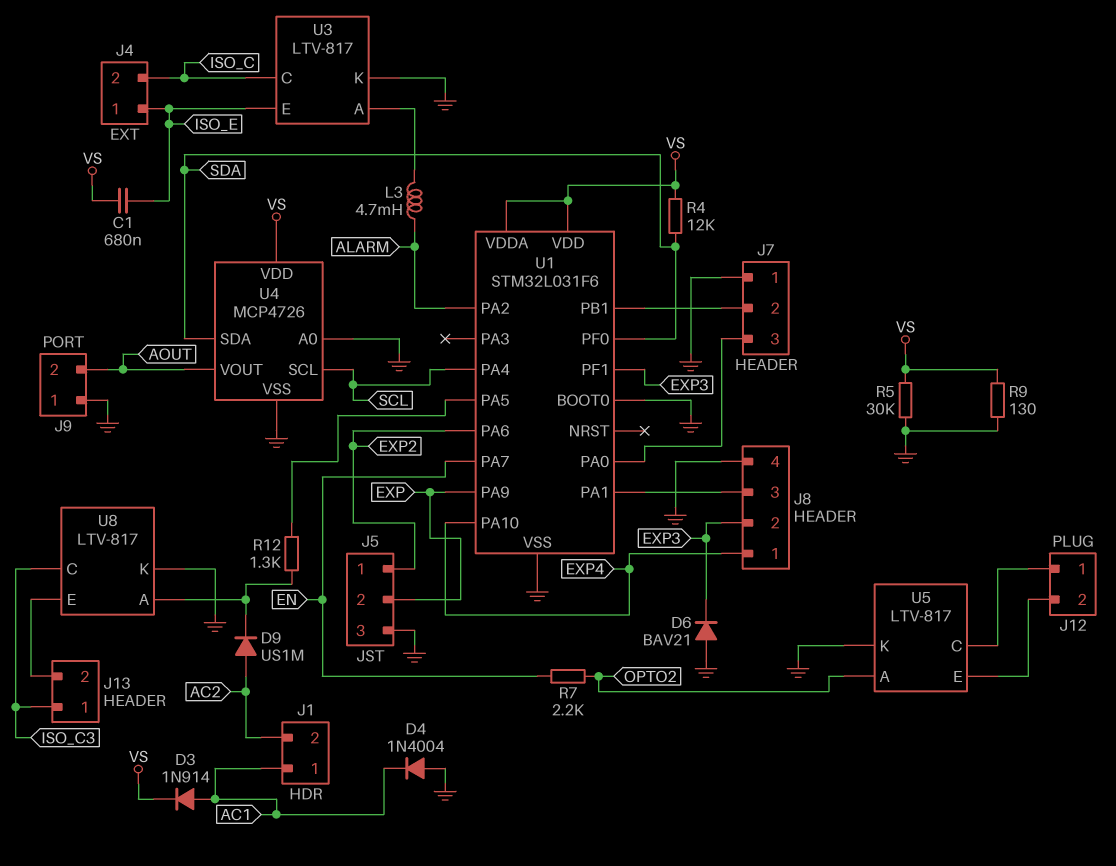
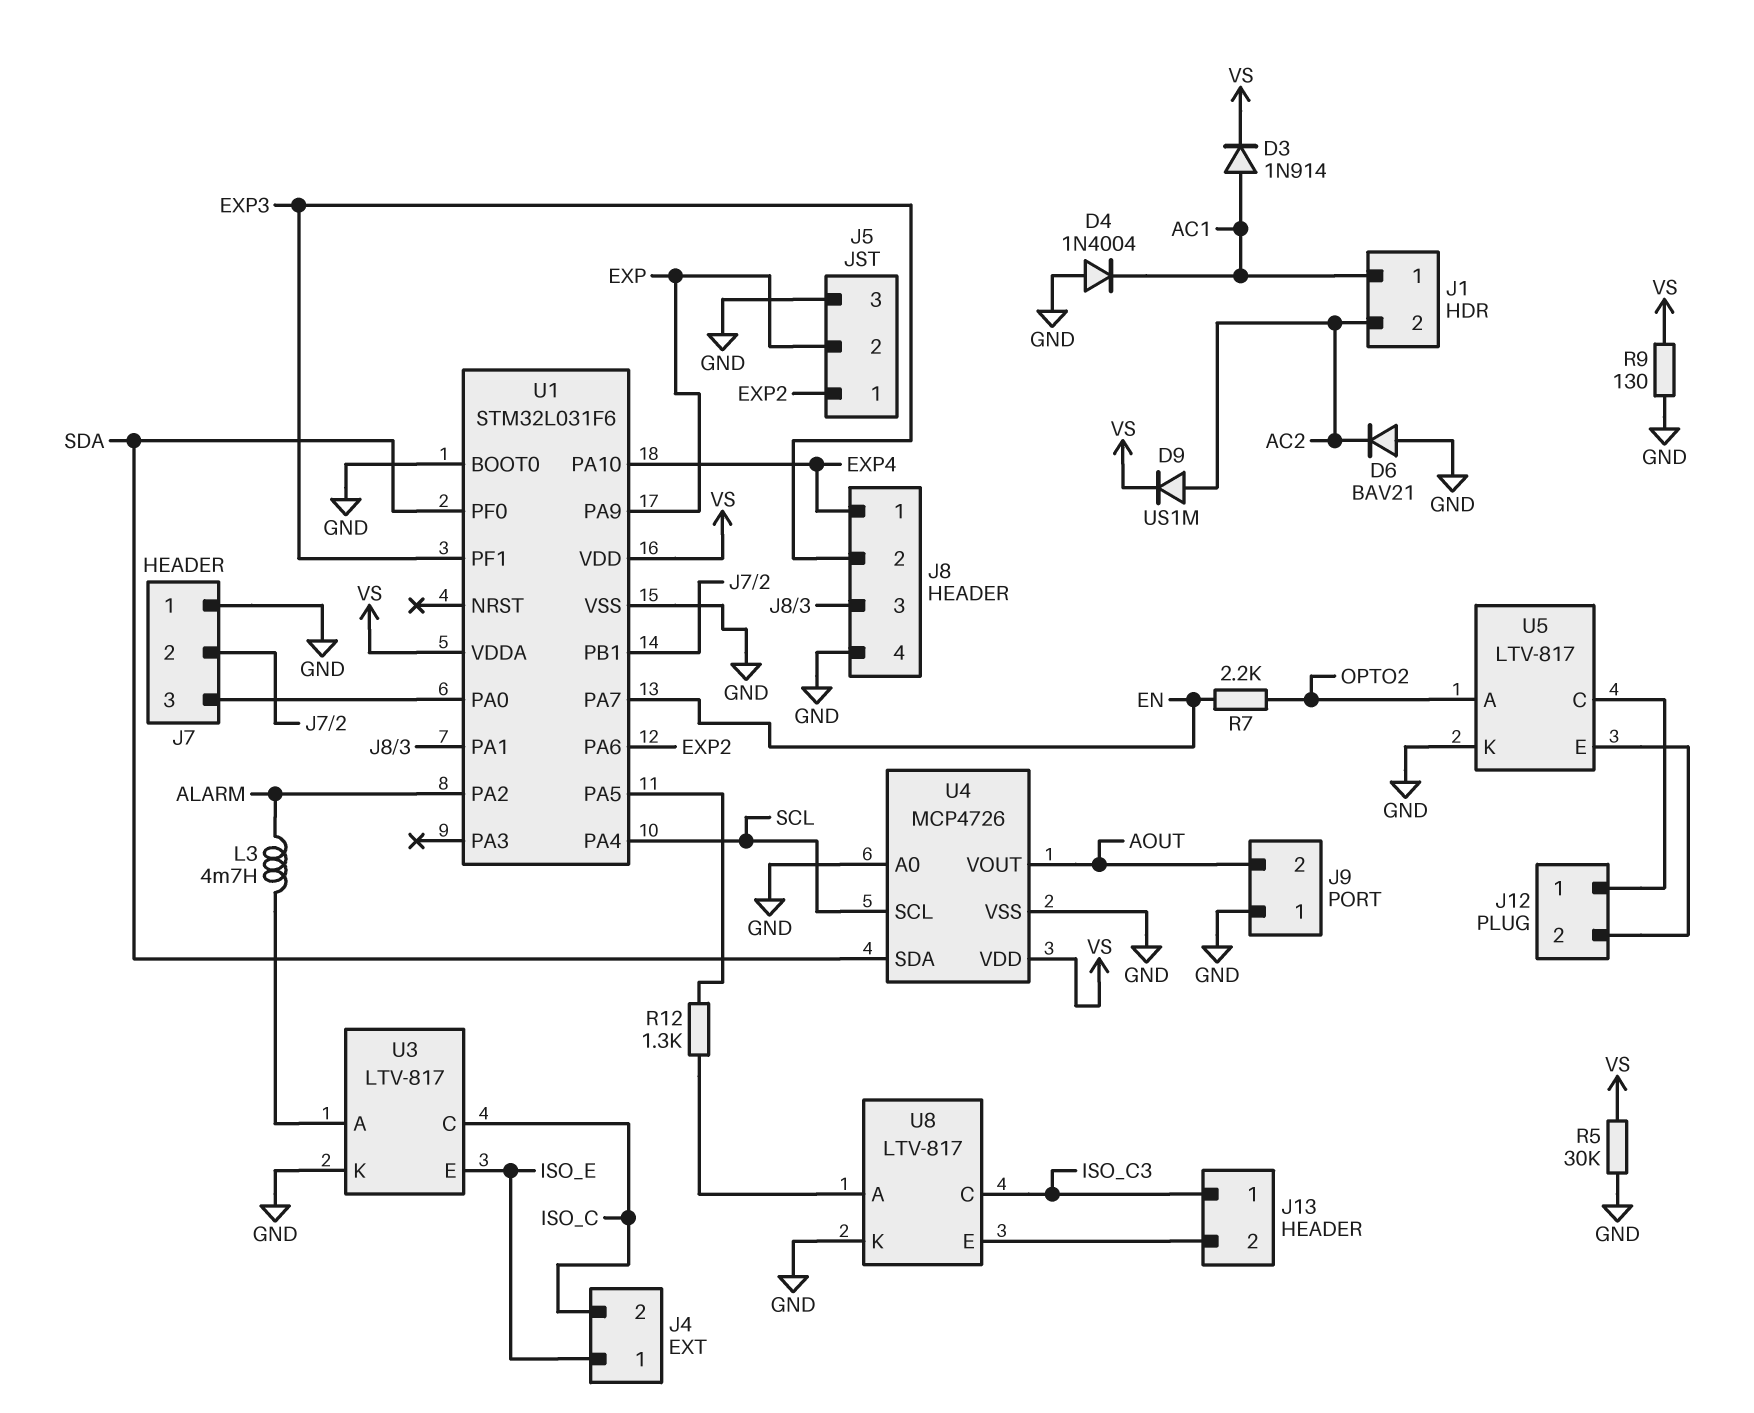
C1: 680nF (ISO_E, VS) -> none
D6: diode BAV21 (A GND, K EXP3) -> diode BAV21 (A GND, K AC2)
D9: diode US1M (A AC2, K U8/A) -> diode US1M (A AC2, K VS)
R4: 12k (SDA, VS) -> none

